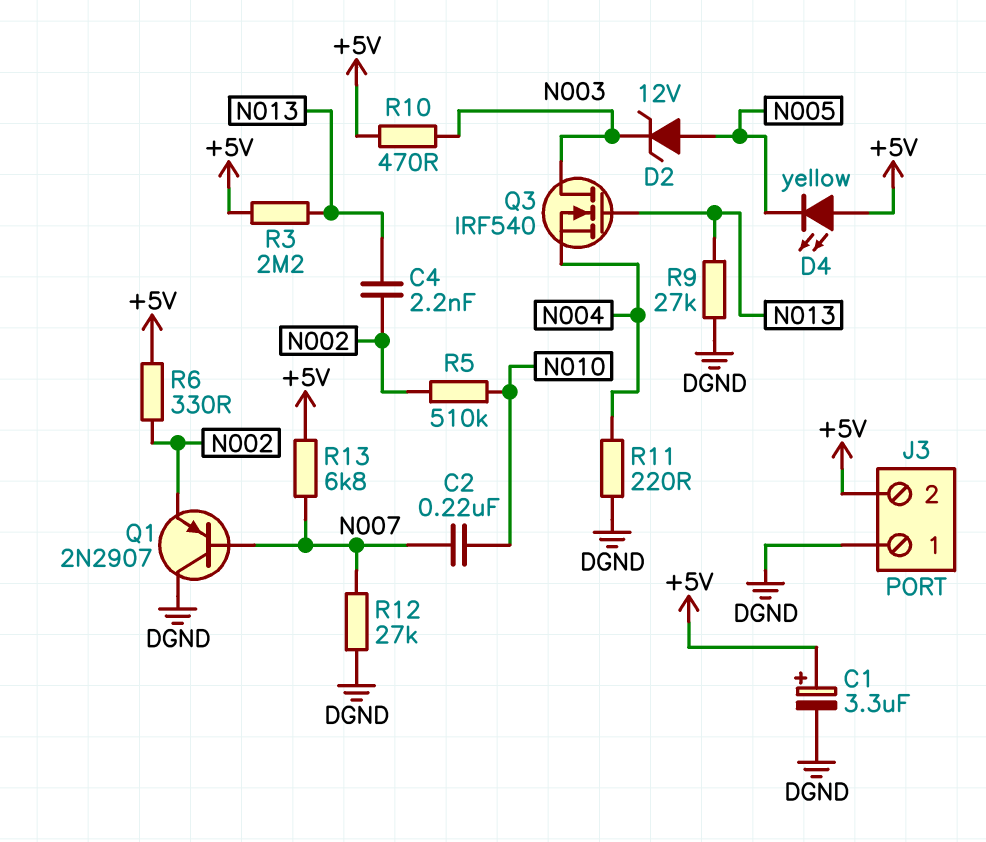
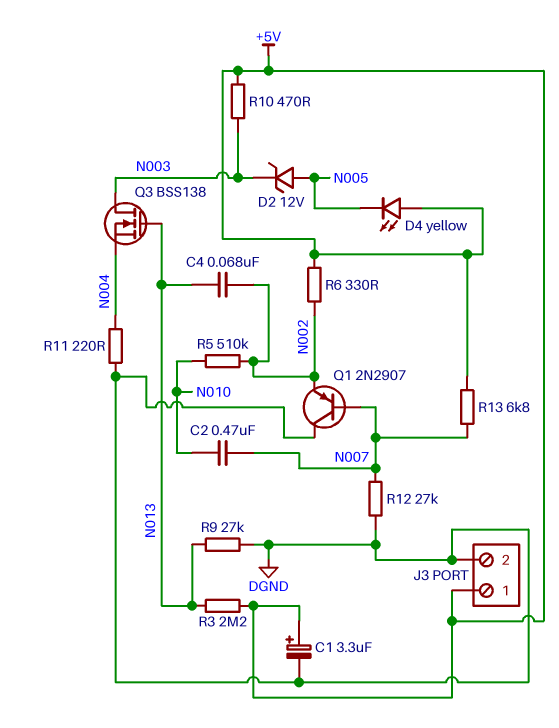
C2: 220nF (N007, N010) -> 470nF (N007, N010)
C4: 2.2nF (N002, N013) -> 68nF (N002, N013)
J3 pin 1: DGND -> +5V
J3 pin 2: +5V -> DGND
Q3: NMOS IRF540 (G N013, D N003, S N004) -> NMOS BSS138 (G N013, D N003, S N004)

